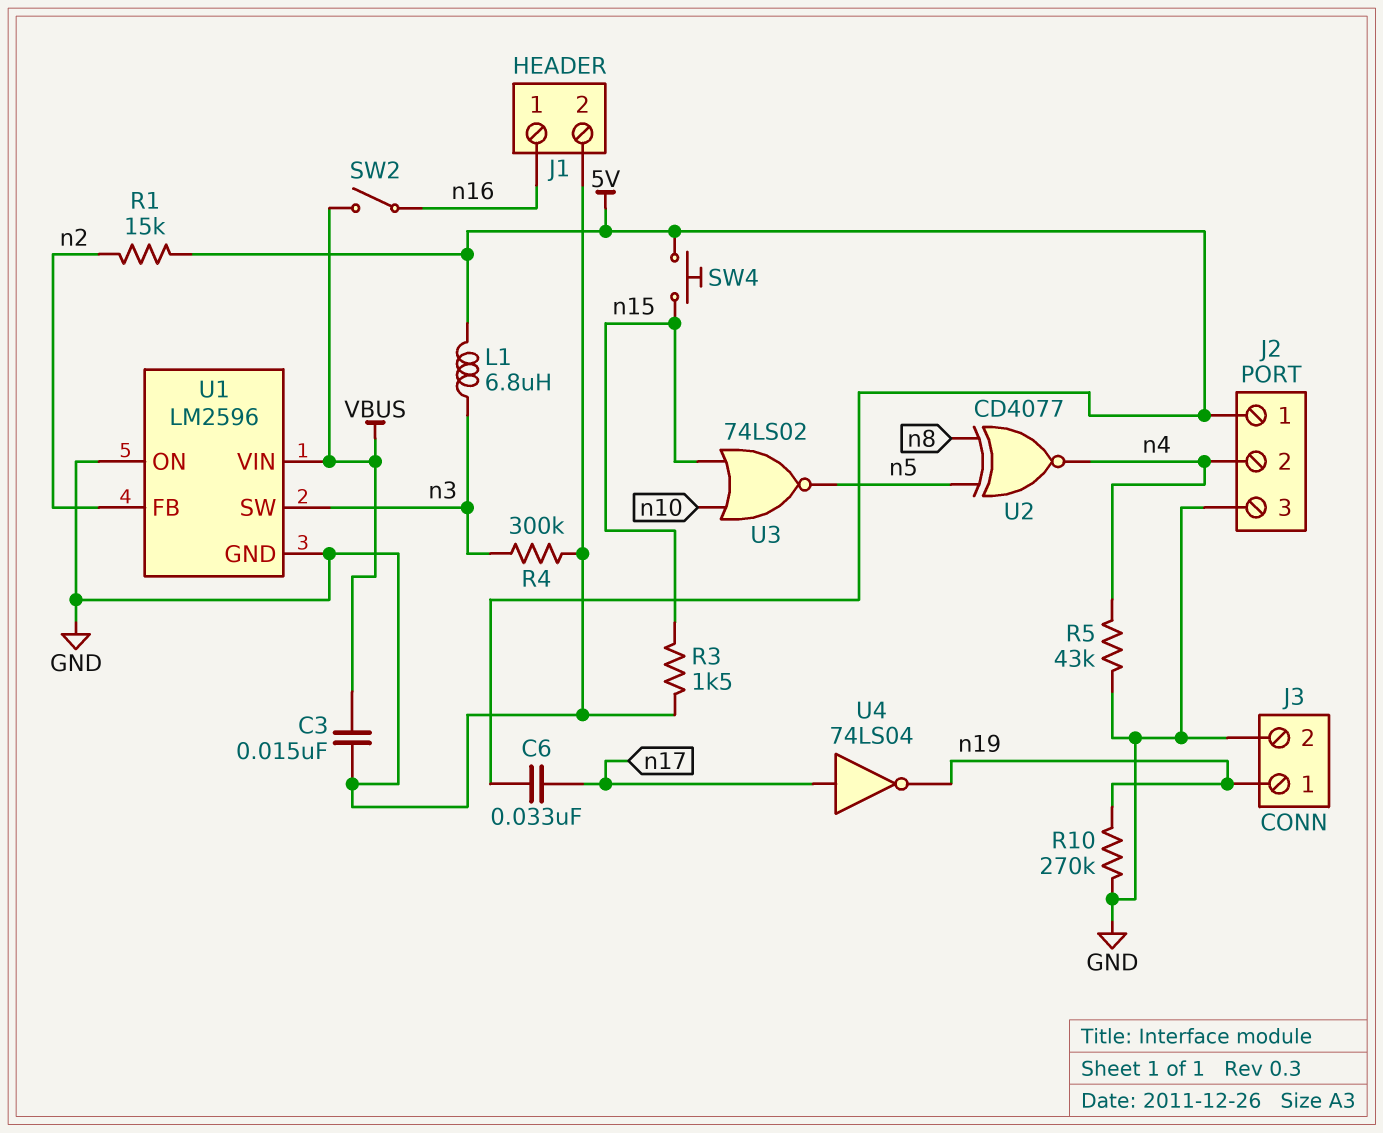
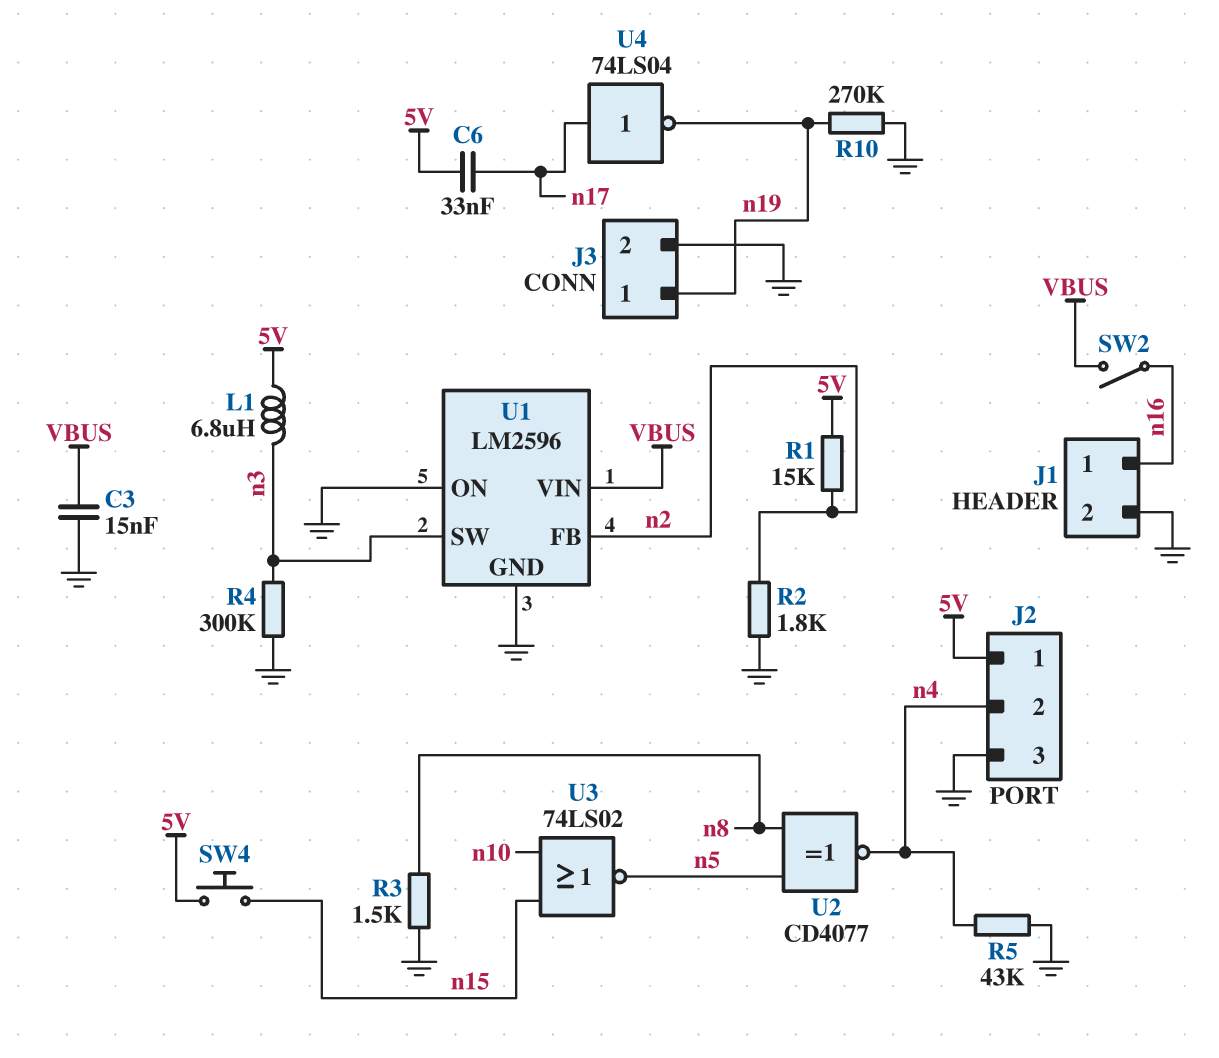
R2: none -> 1.8k (GND, n2)
R3: 1.5k (GND, n15) -> 1.5k (GND, n8)

